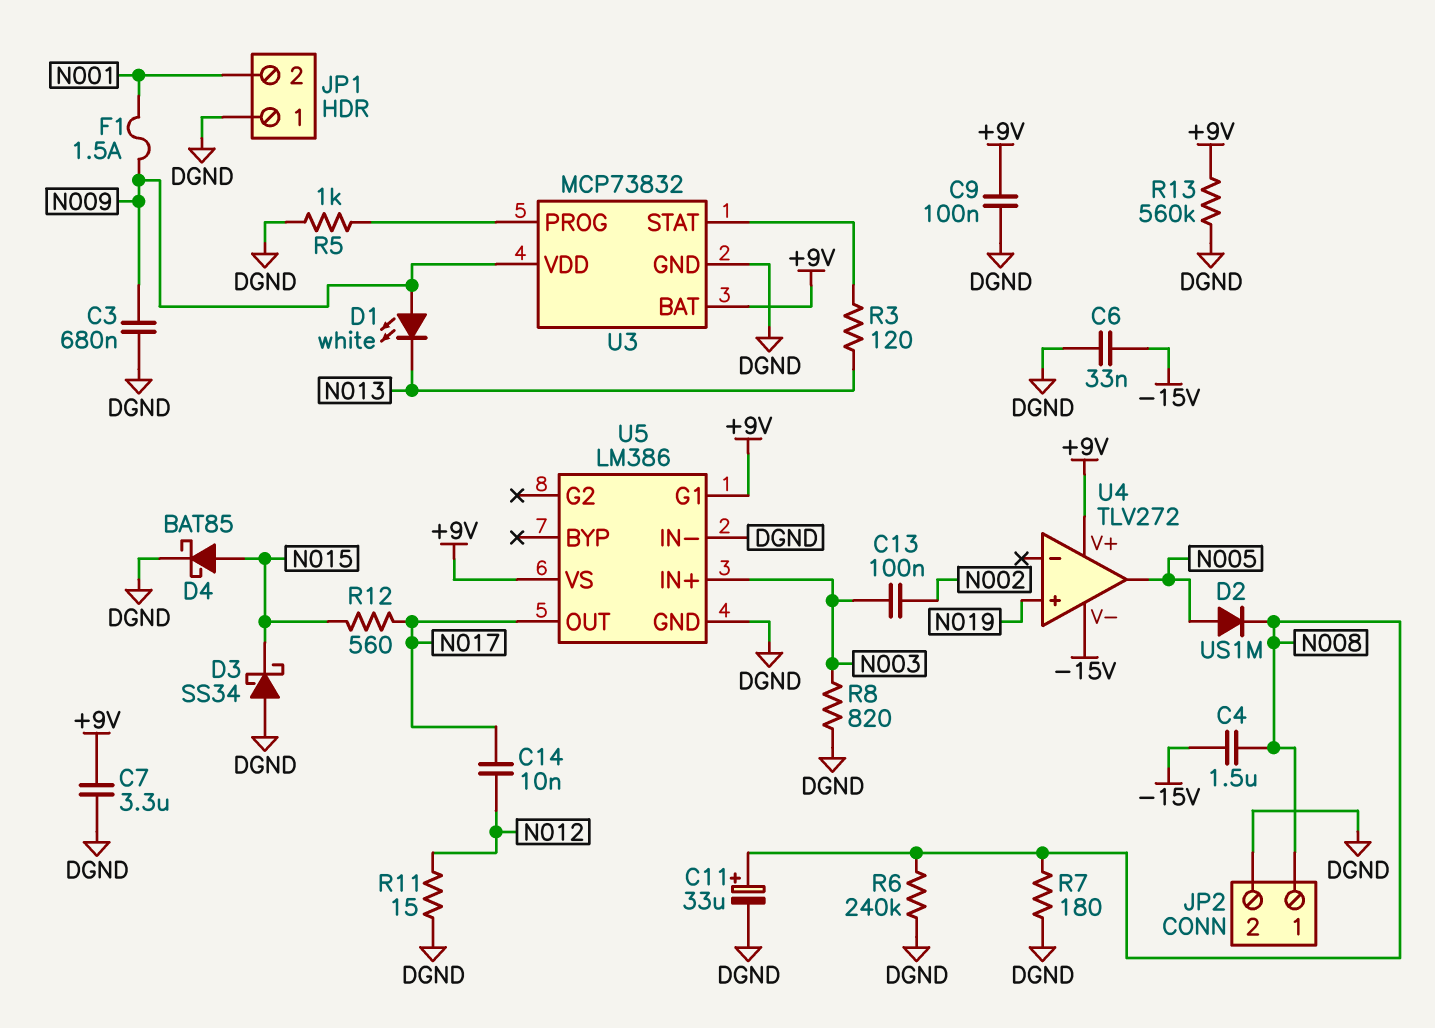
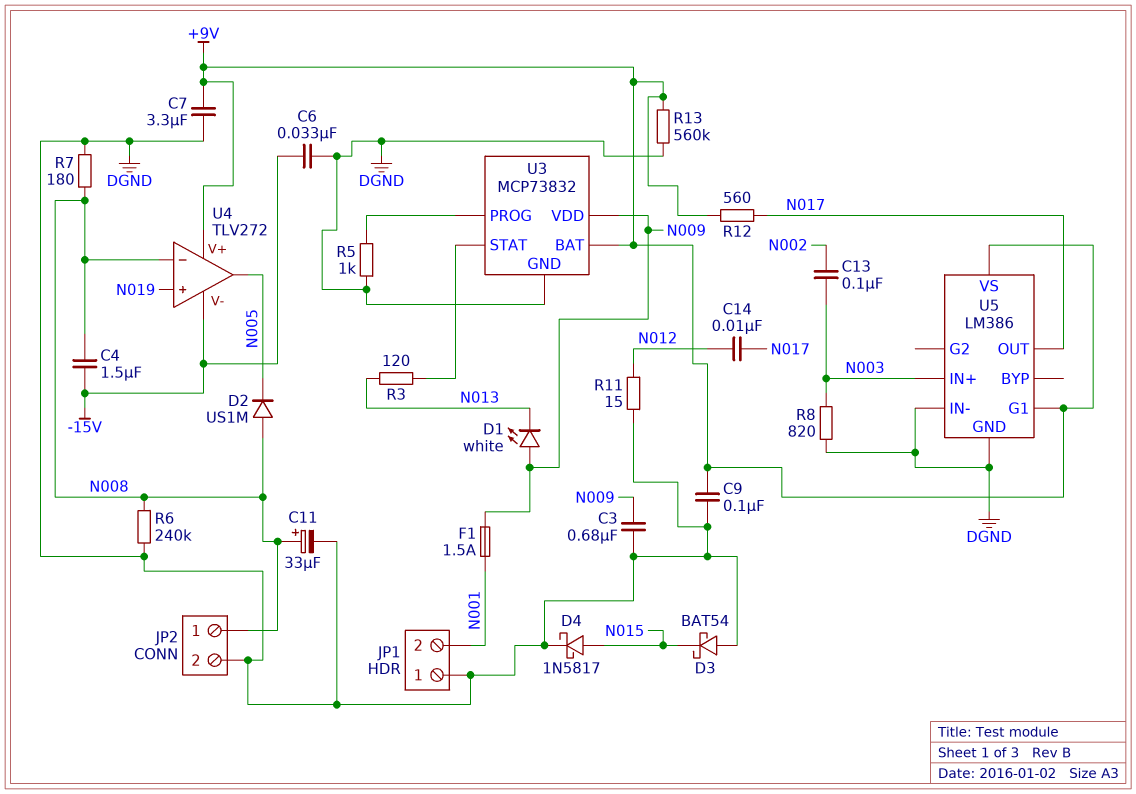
D2: diode US1M (A N005, K N008) -> diode US1M (A N008, K N005)
D3: schottky SS34 (A DGND, K N015) -> schottky BAT54 (A DGND, K N015)
D4: schottky BAT85 (A N015, K DGND) -> schottky 1N5817 (A N015, K DGND)
R12: 560 (N015, N017) -> 560 (+9V, N017)
U4 pin in-: none -> N008

